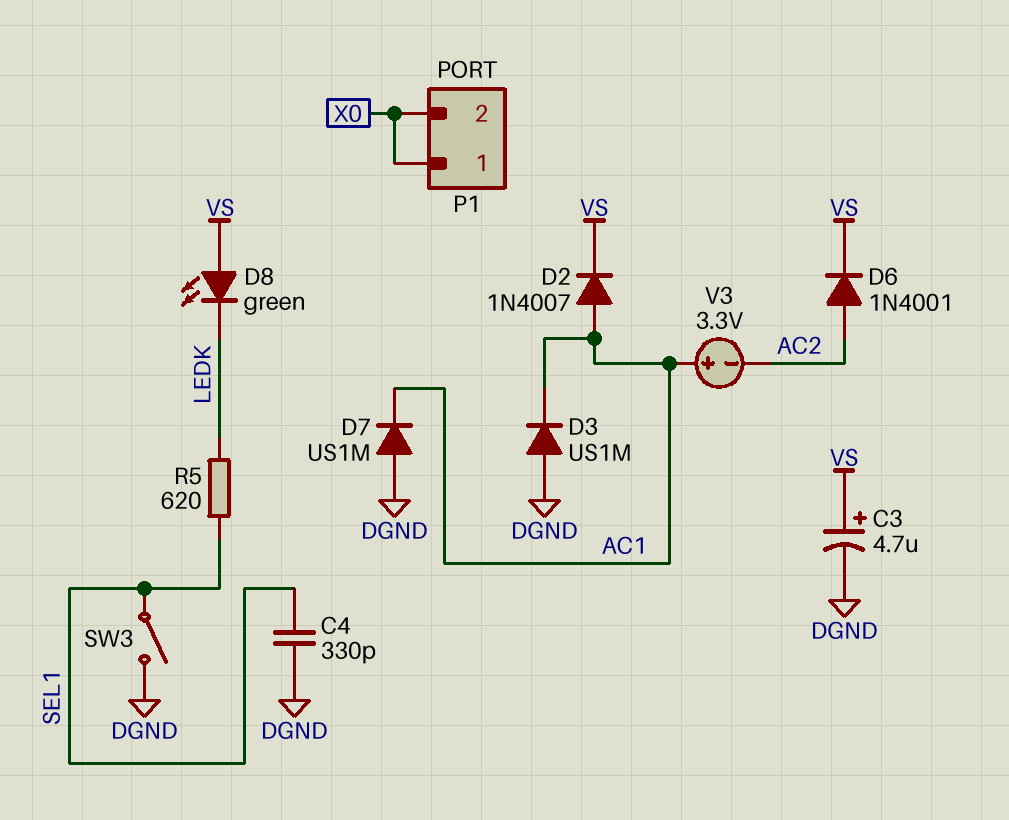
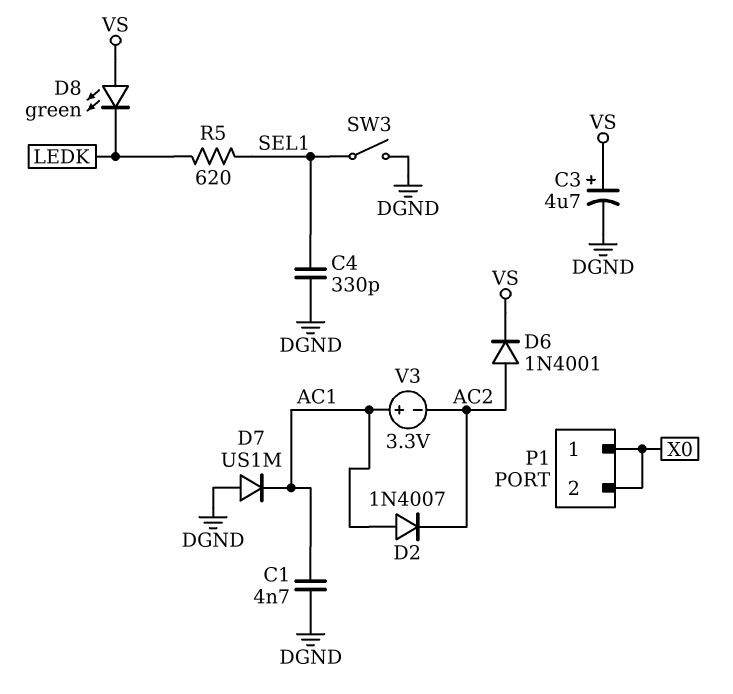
C1: none -> 4.7nF (AC1, DGND)
D2: diode 1N4007 (A AC1, K VS) -> diode 1N4007 (A AC1, K AC2)
D3: diode US1M (A DGND, K AC1) -> none

